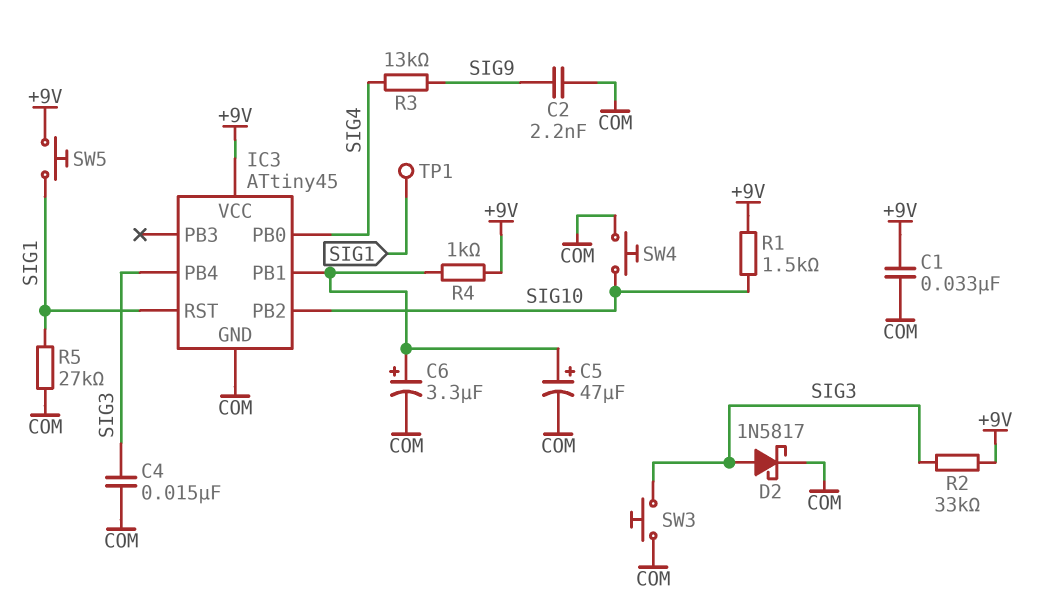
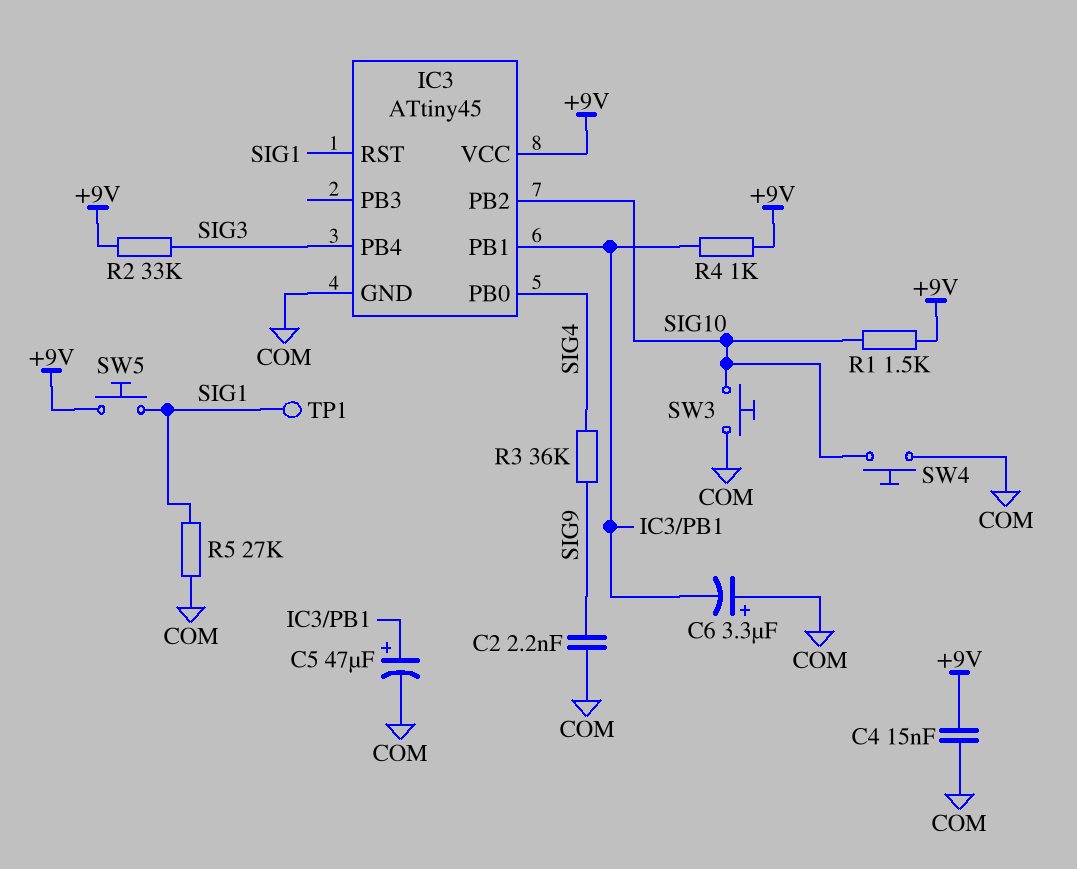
C1: 33nF (+9V, COM) -> none
C4: 15nF (COM, SIG3) -> 15nF (+9V, COM)
C6: 3.3uF (plus IC3/PB1, minus COM) -> 3.3uF (plus COM, minus IC3/PB1)
D2: schottky 1N5817 (A SIG3, K COM) -> none
R3: 13k (SIG4, SIG9) -> 36k (SIG4, SIG9)
SW3: button (COM, SIG3) -> button (COM, SIG10)

